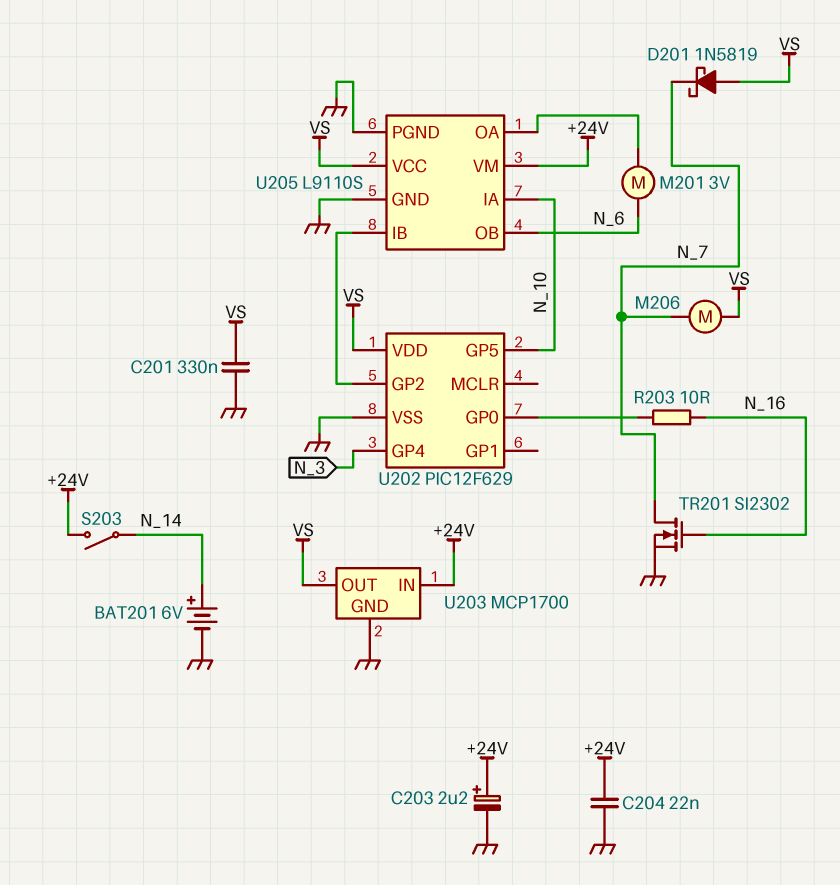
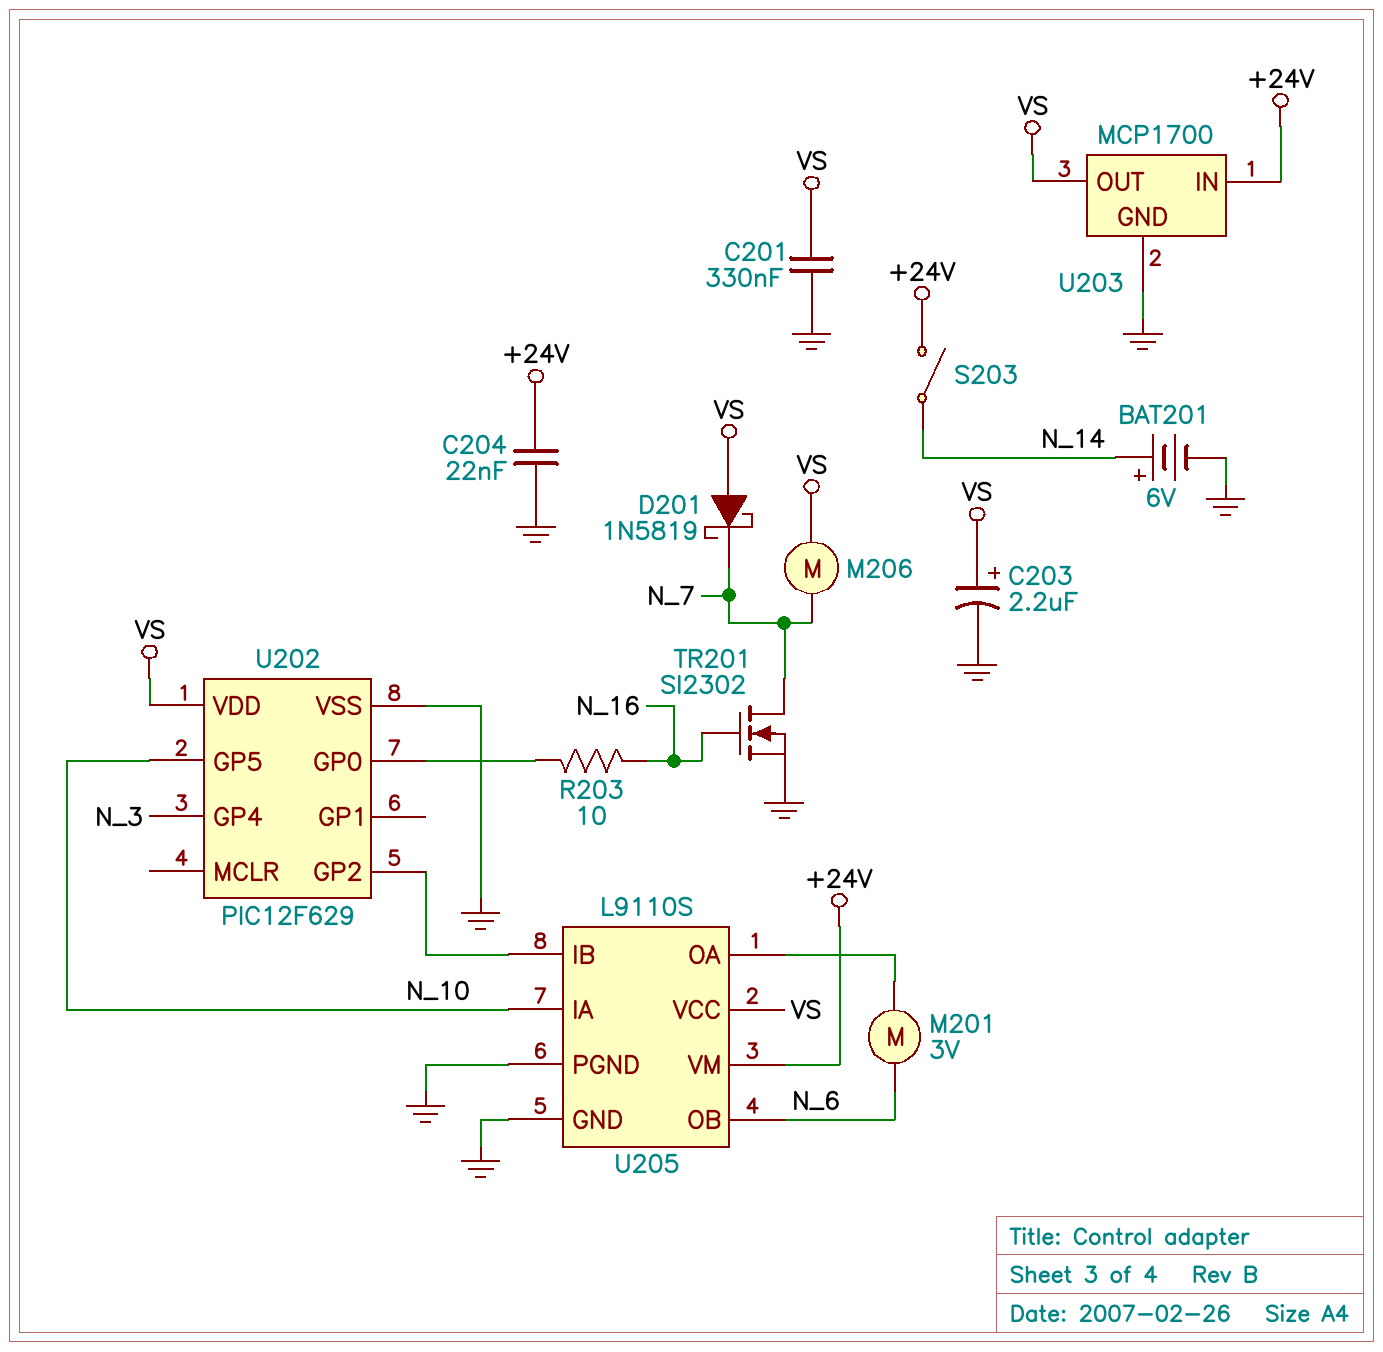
C203: 2.2uF (plus +24V, minus GND) -> 2.2uF (plus VS, minus GND)

